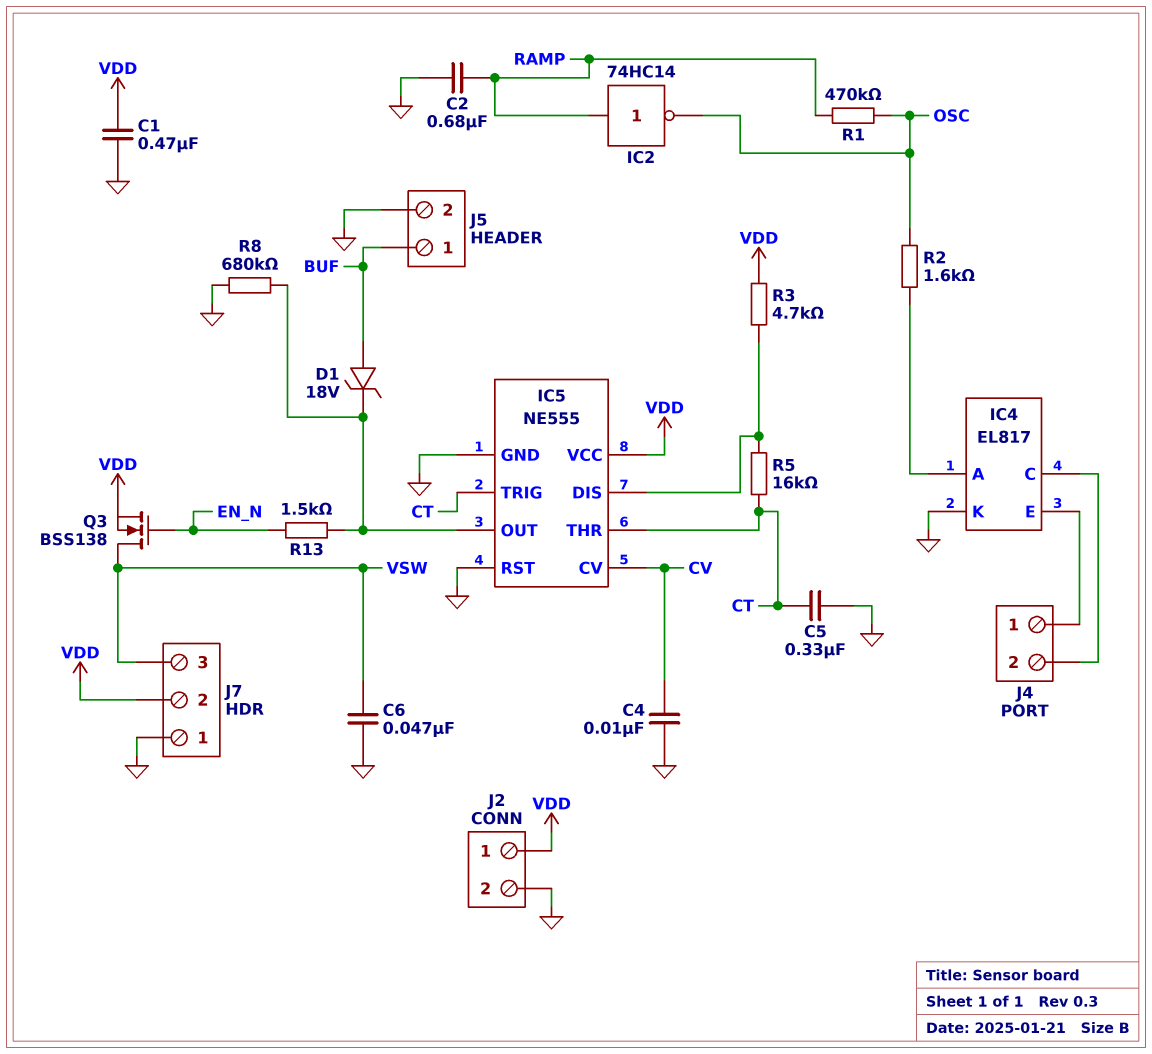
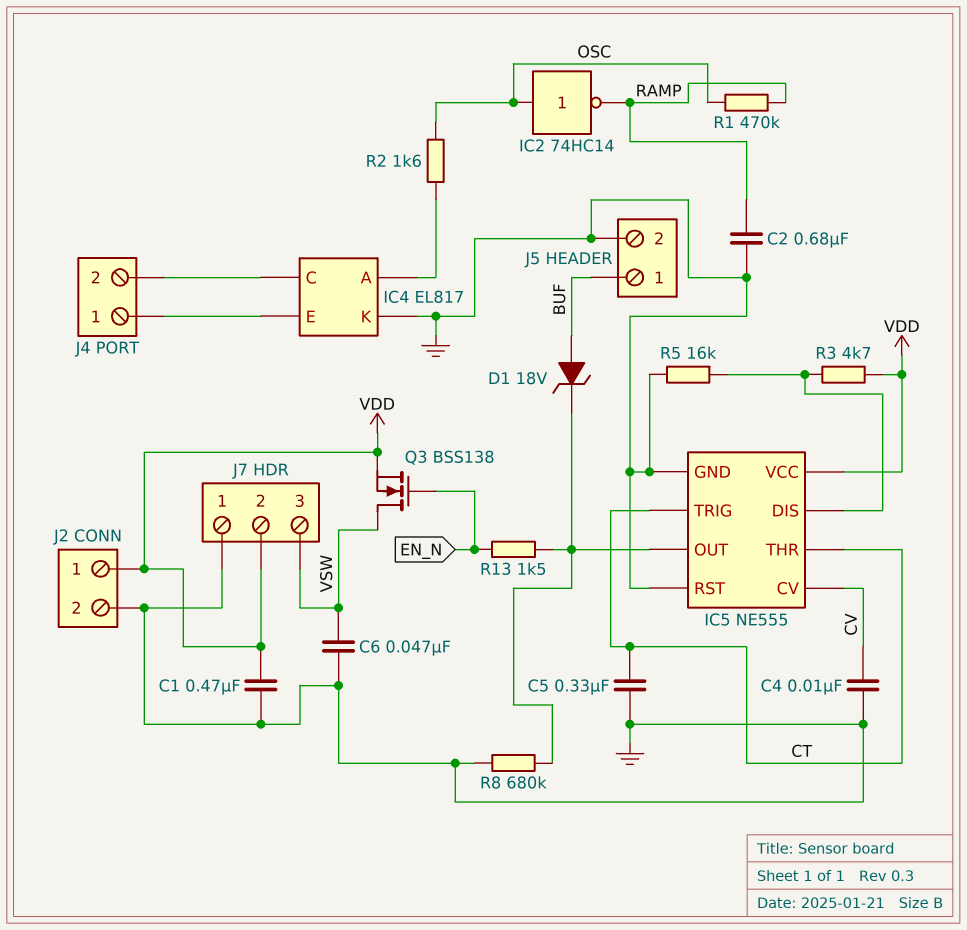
IC2: NOT 74HC14 (in RAMP, out OSC) -> NOT 74HC14 (in OSC, out RAMP)
R5: 16k (CT, IC5/DIS) -> 16k (GND, IC5/DIS)

